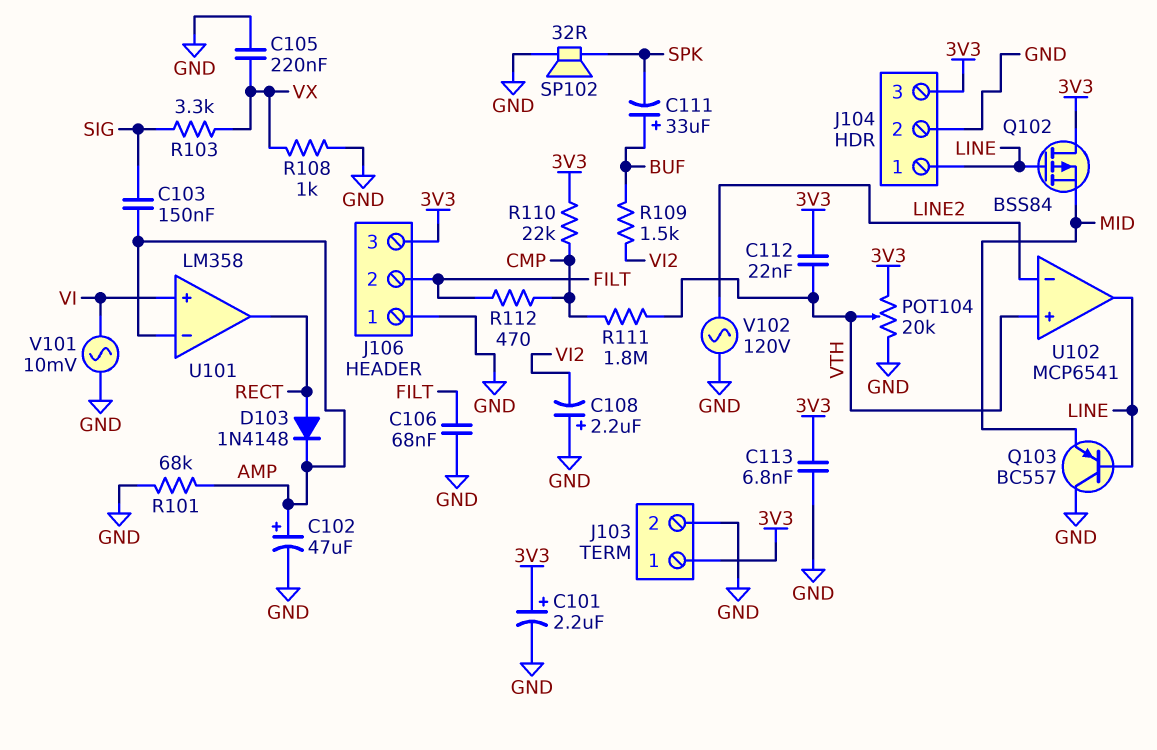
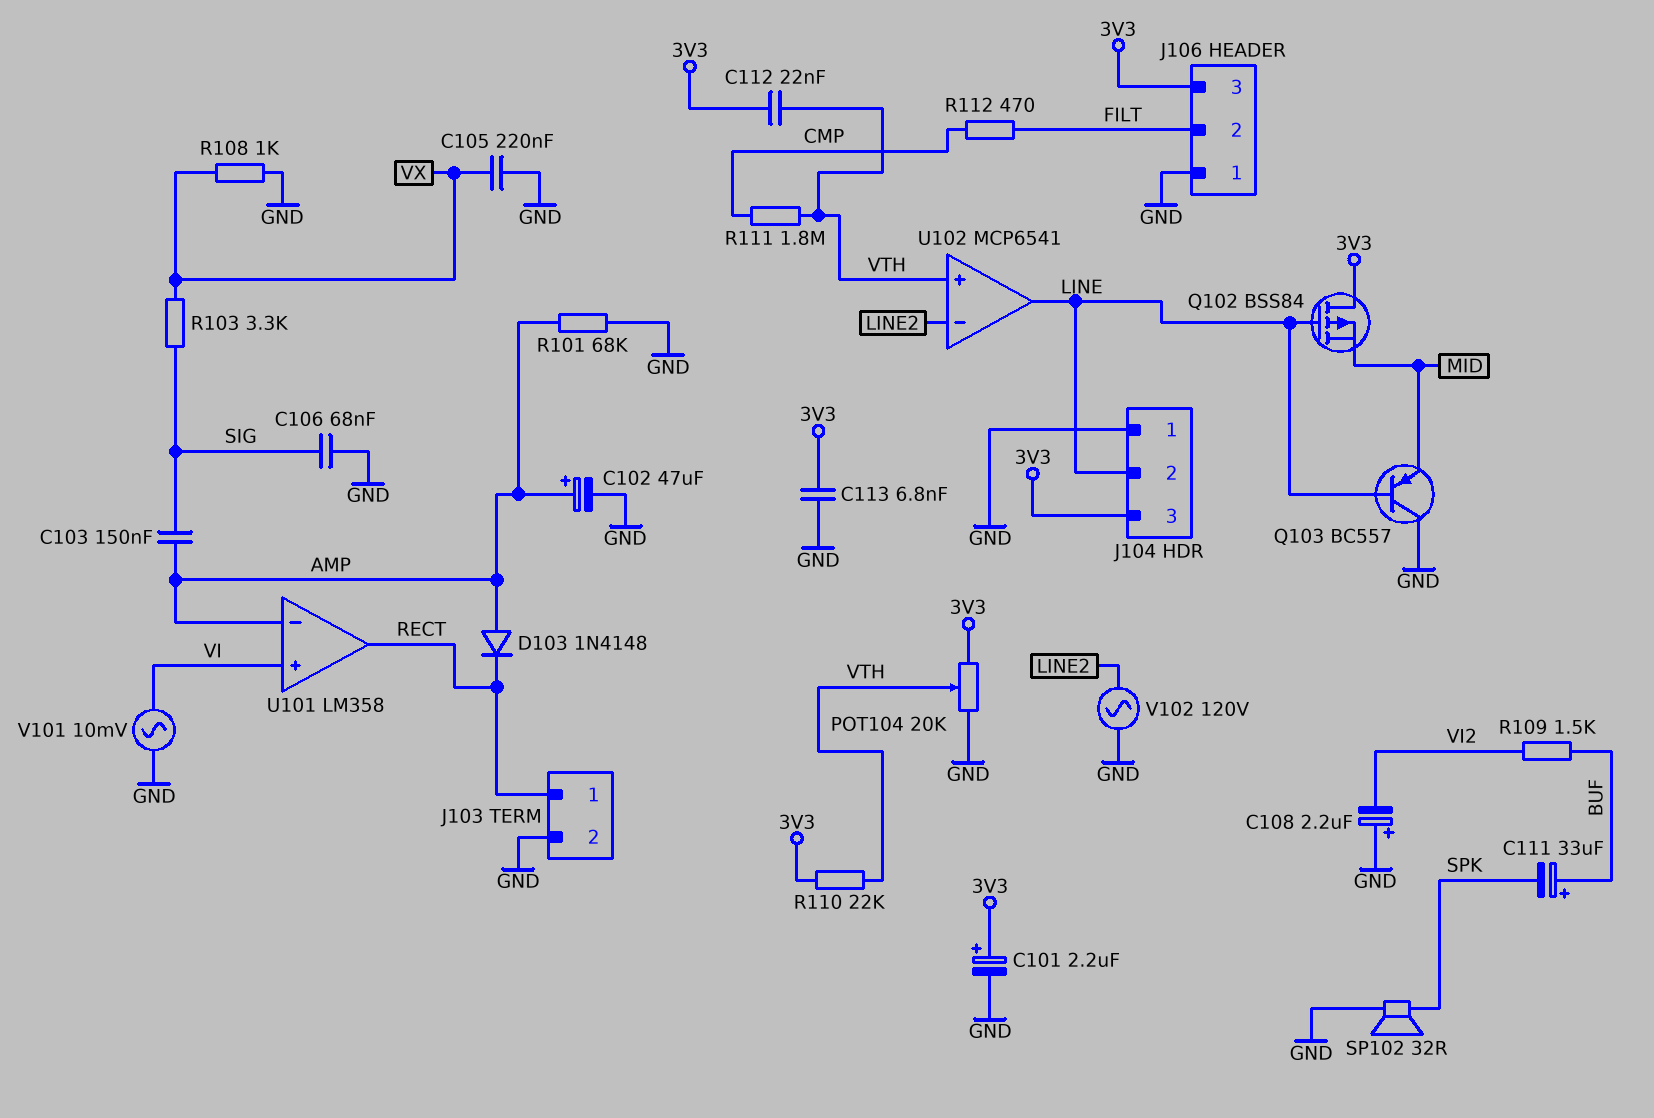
C106: 68nF (FILT, GND) -> 68nF (GND, SIG)
D103: diode 1N4148 (A RECT, K AMP) -> diode 1N4148 (A AMP, K RECT)
J103 pin 1: 3V3 -> RECT
J104 pin 1: LINE -> GND
J104 pin 2: GND -> LINE
R110: 22k (3V3, CMP) -> 22k (3V3, VTH)

